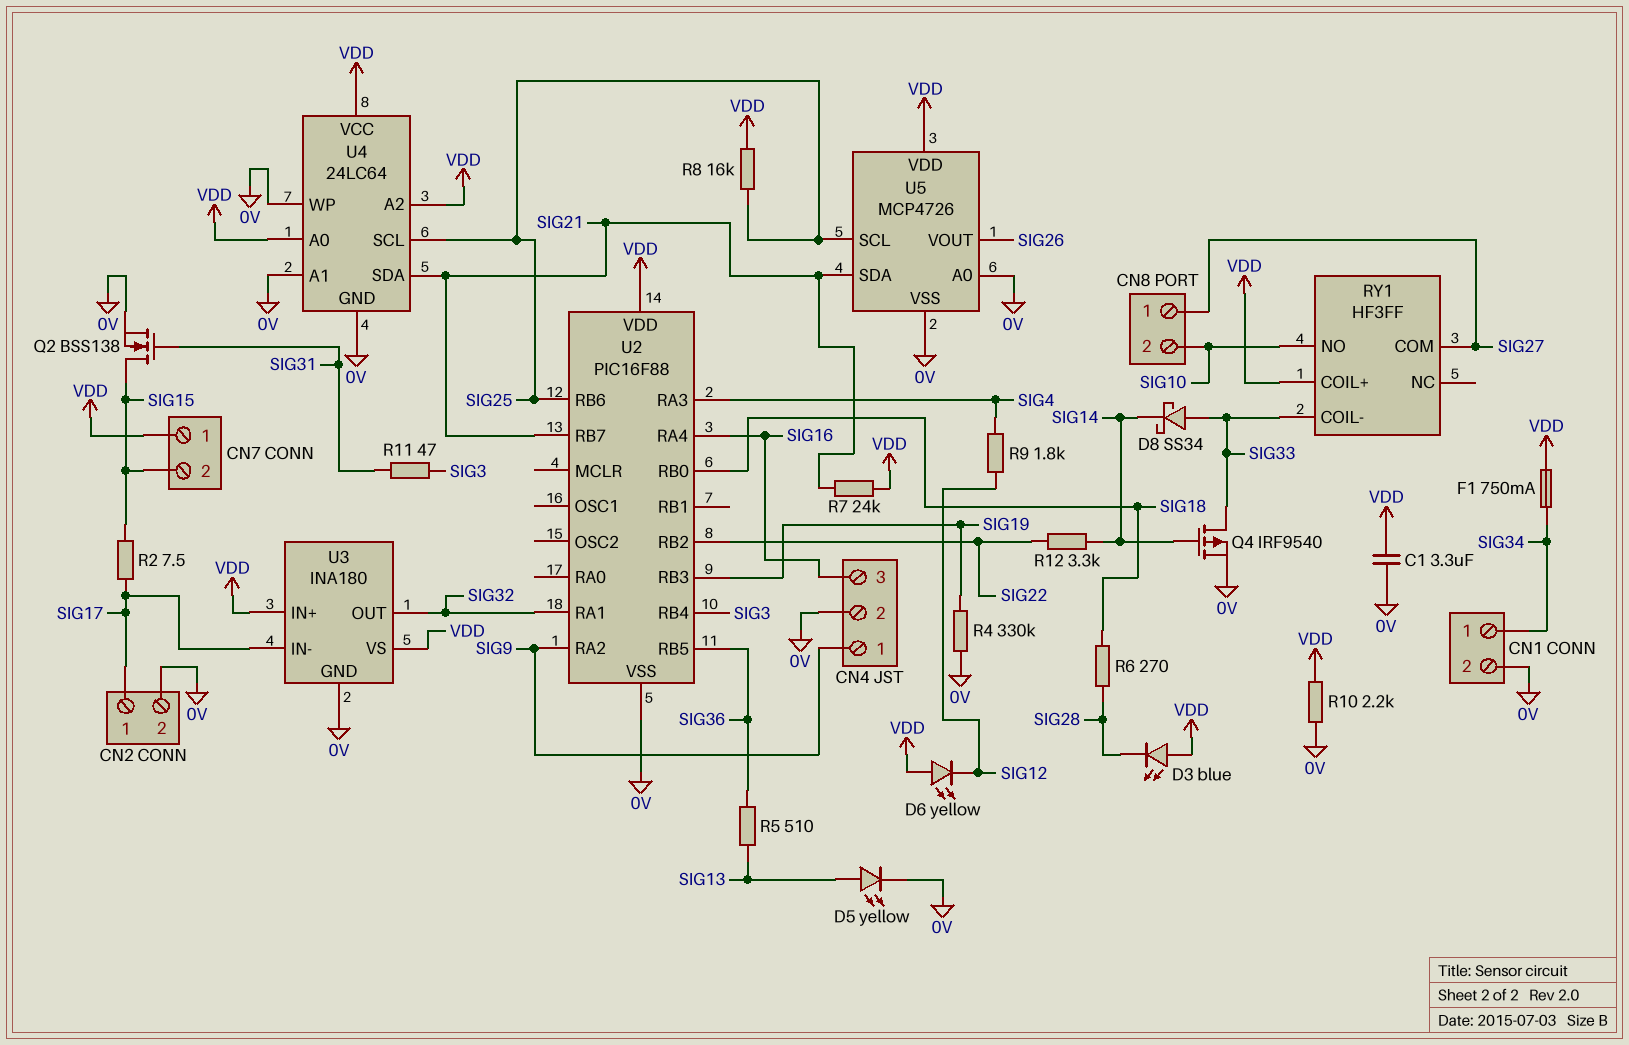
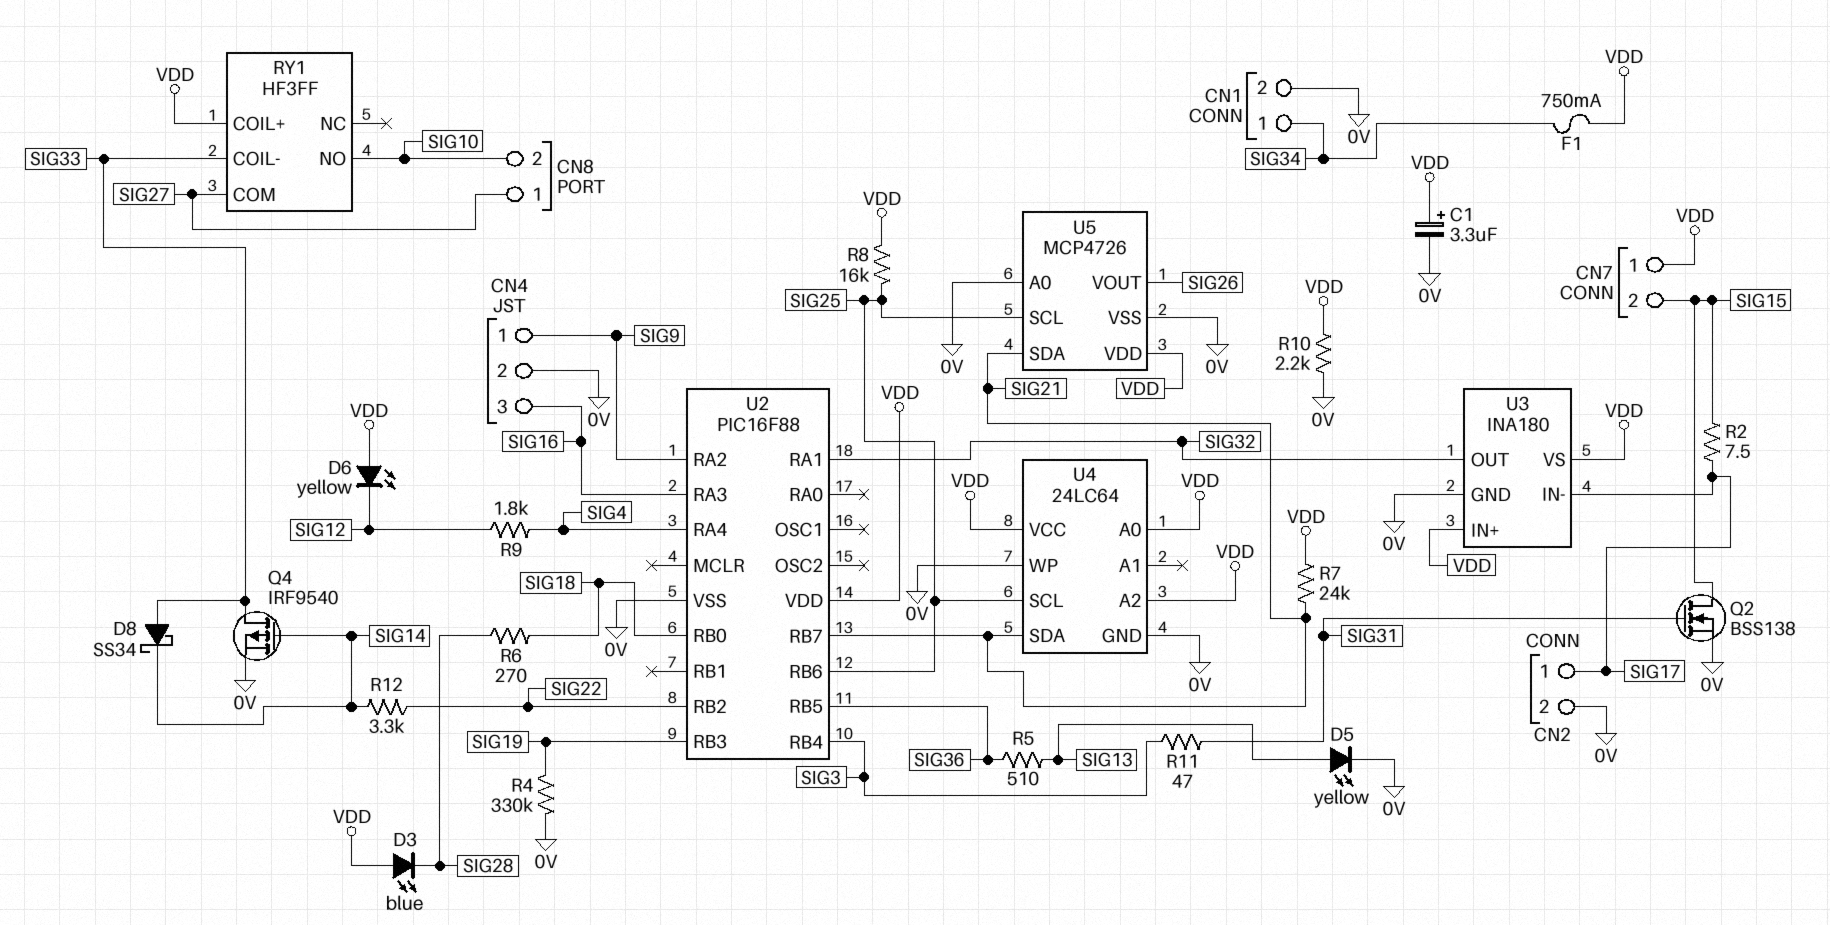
C1: 3.3uF (0V, VDD) -> 3.3uF (plus VDD, minus 0V)
U2 pin RA3: SIG4 -> SIG16
U2 pin RA4: SIG16 -> SIG4
U4 pin A1: 0V -> none

